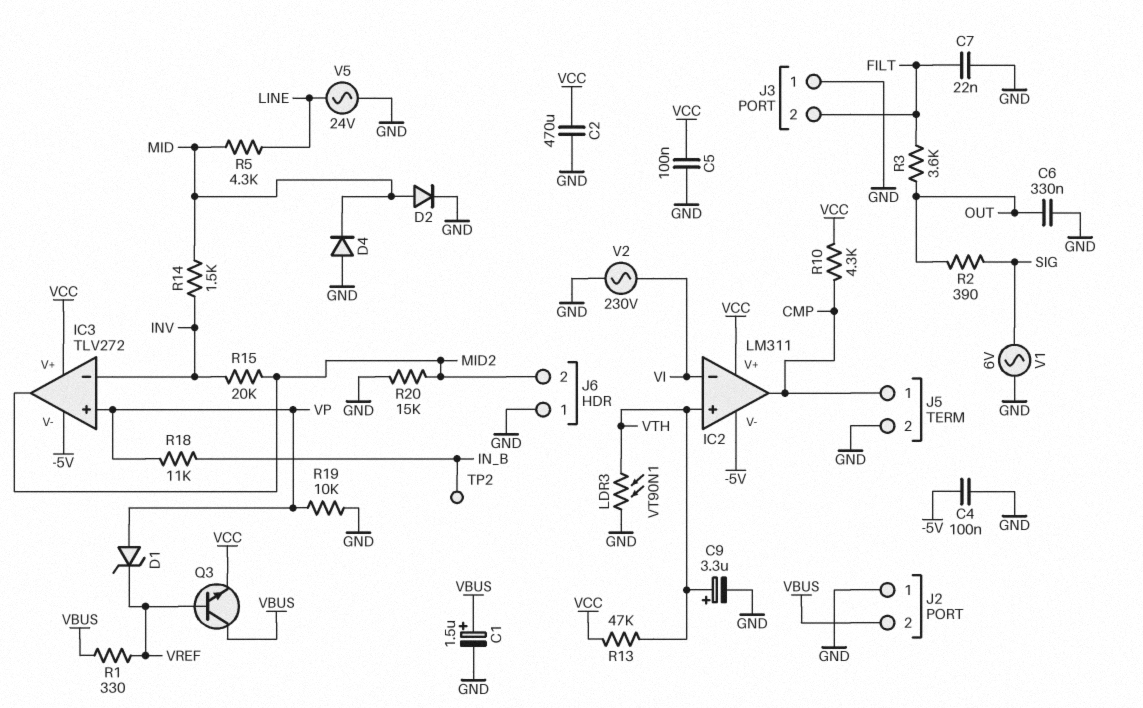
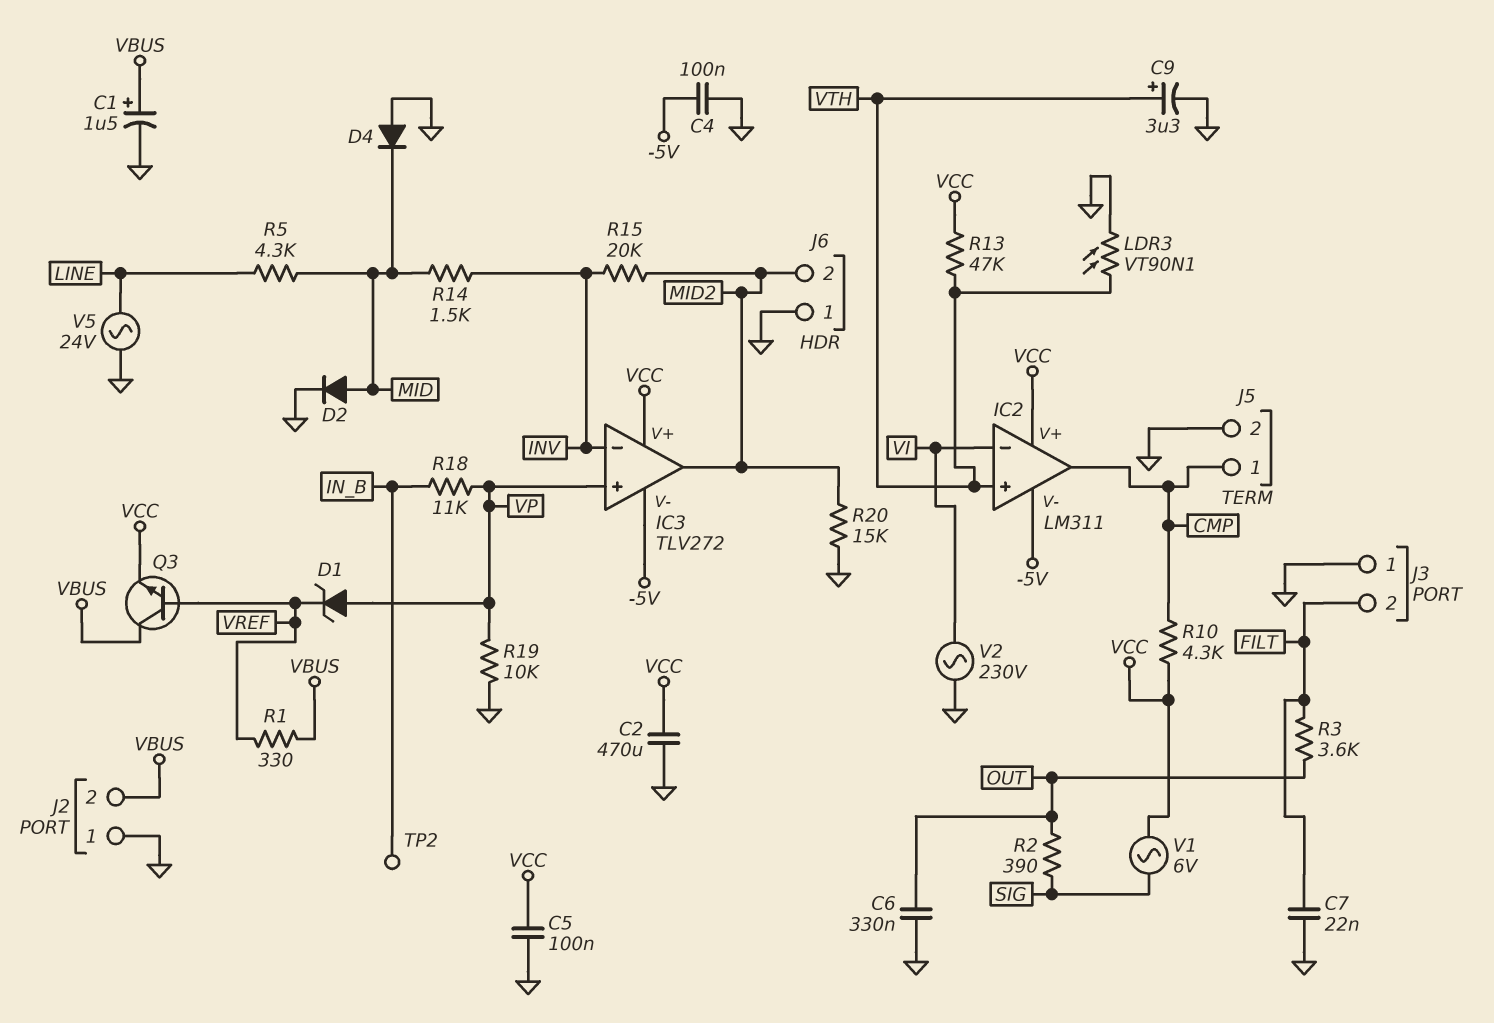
V1: AC 6V (GND, SIG) -> AC 6V (SIG, VCC)

